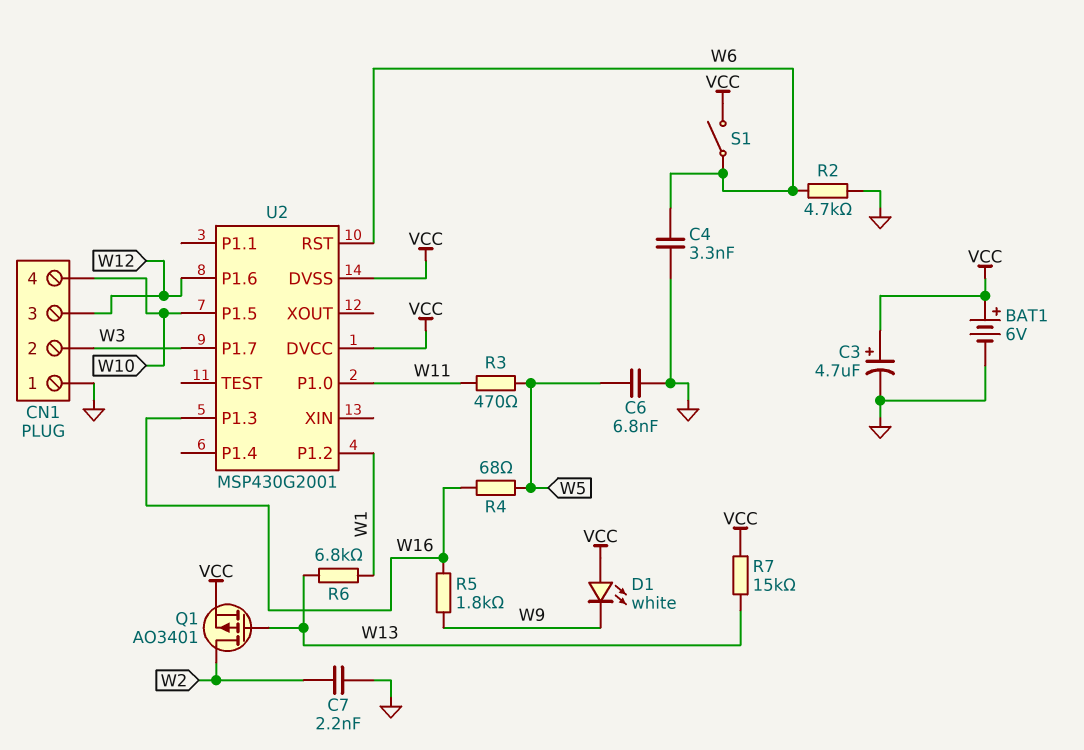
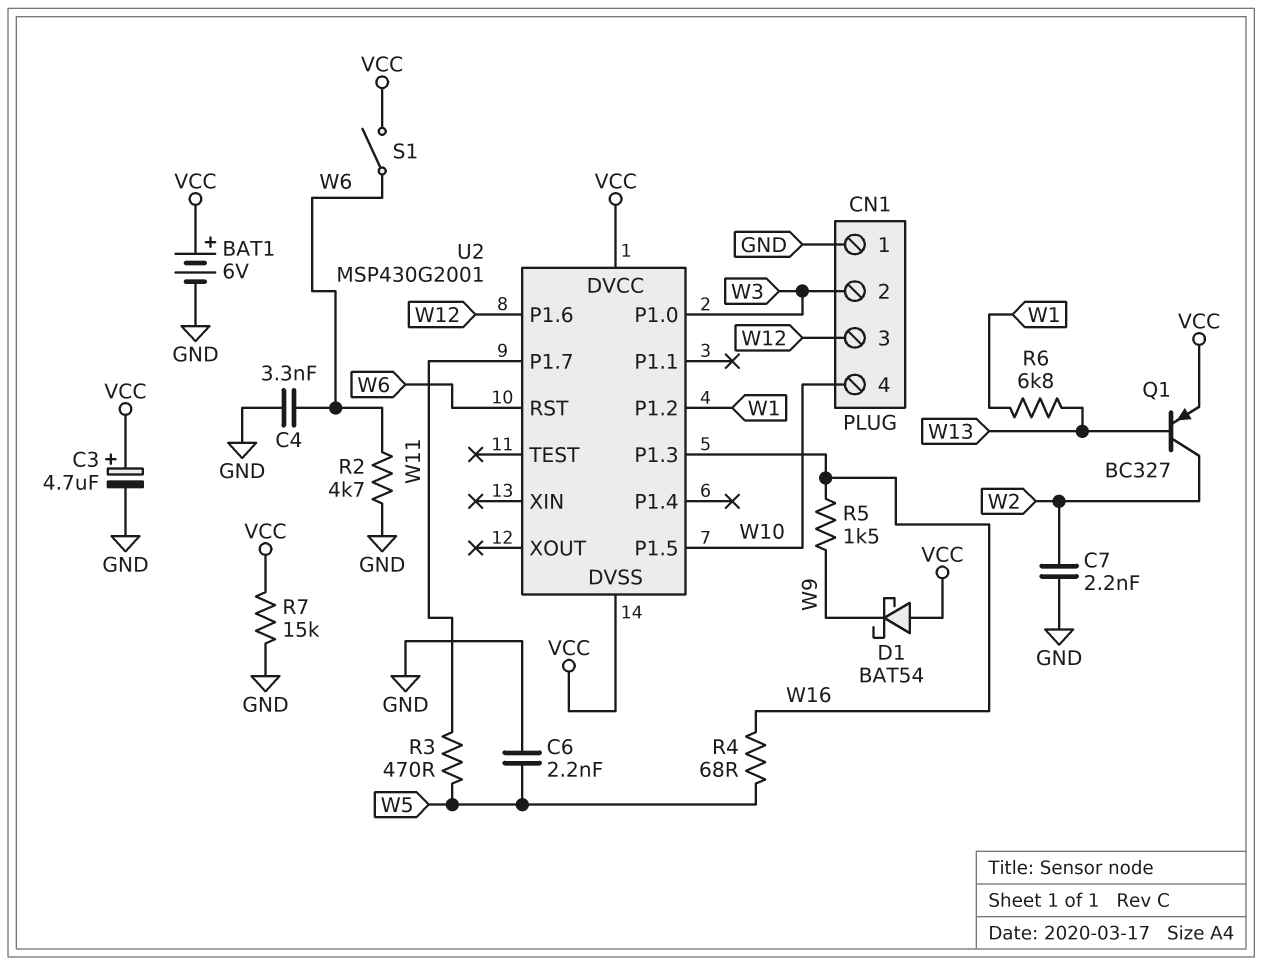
C6: 6.8nF (GND, W5) -> 2.2nF (GND, W5)
D1: LED white (A VCC, K W9) -> schottky BAT54 (A VCC, K W9)
Q1: PMOS AO3401 (G W13, D W2, S VCC) -> PNP BC327 (B W13, C W2, E VCC)
R5: 1.8k (W9, W16) -> 1.5k (W9, W16)
R7: 15k (VCC, W13) -> 15k (GND, VCC)
U2 pin P1.0: W11 -> W3
U2 pin P1.7: W3 -> W11

